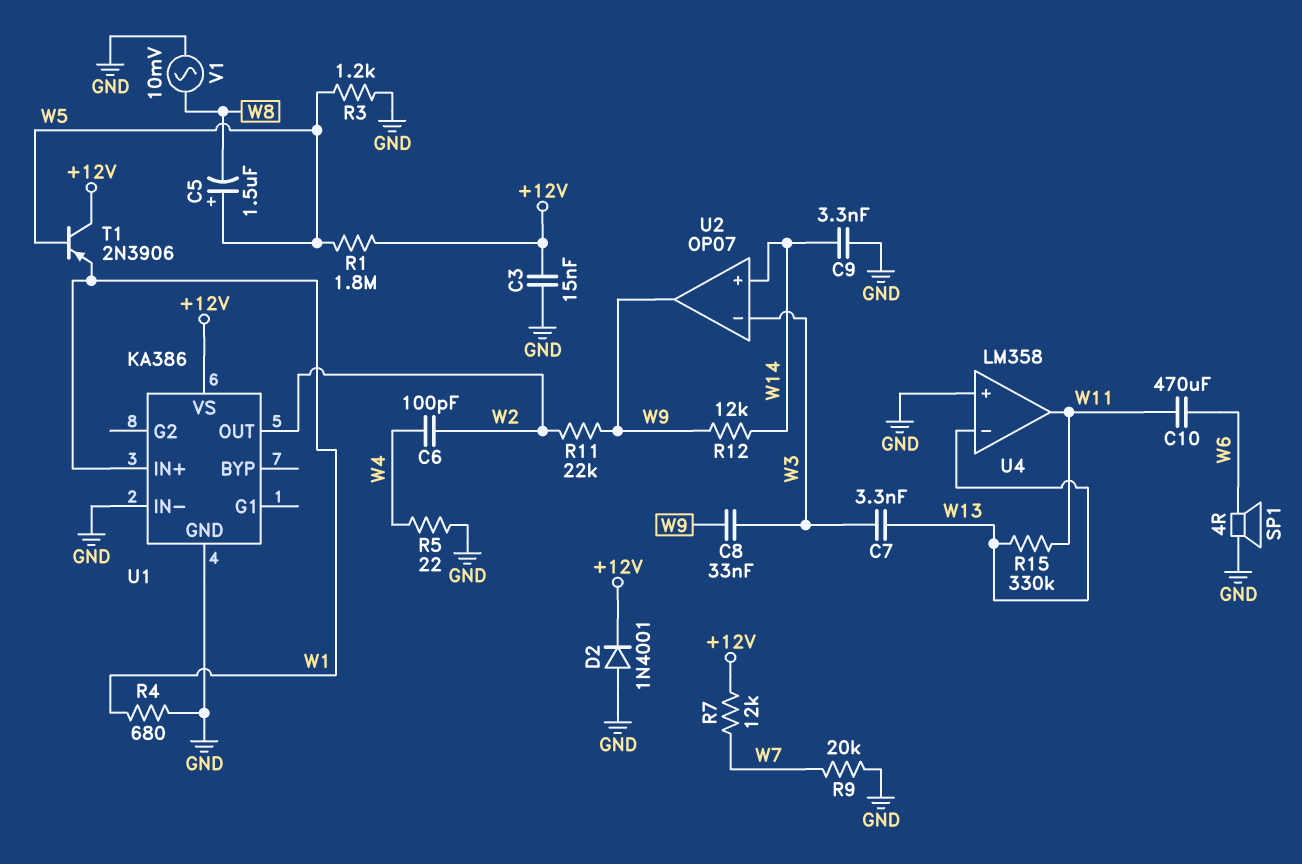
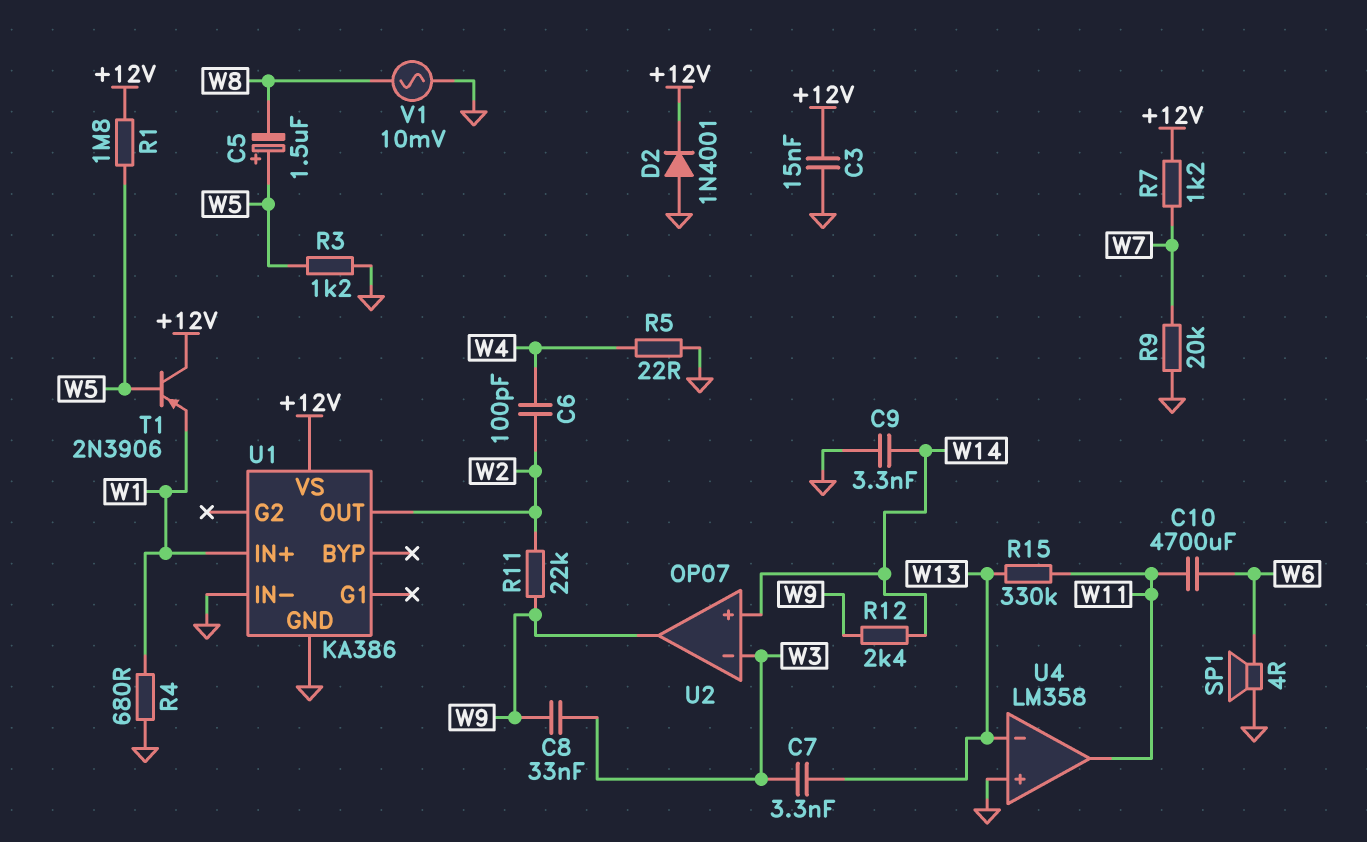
C10: 470uF (W6, W11) -> 4700uF (W6, W11)
R7: 12k (+12V, W7) -> 1.2k (+12V, W7)
R12: 12k (W9, W14) -> 2.4k (W9, W14)

